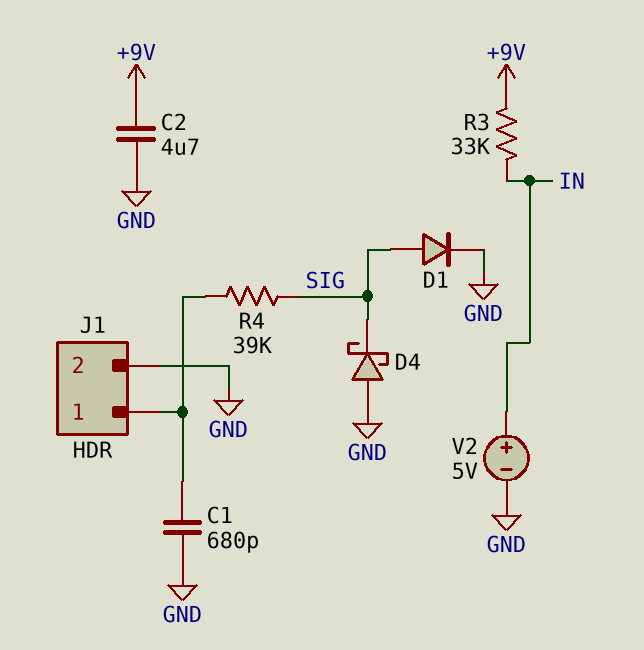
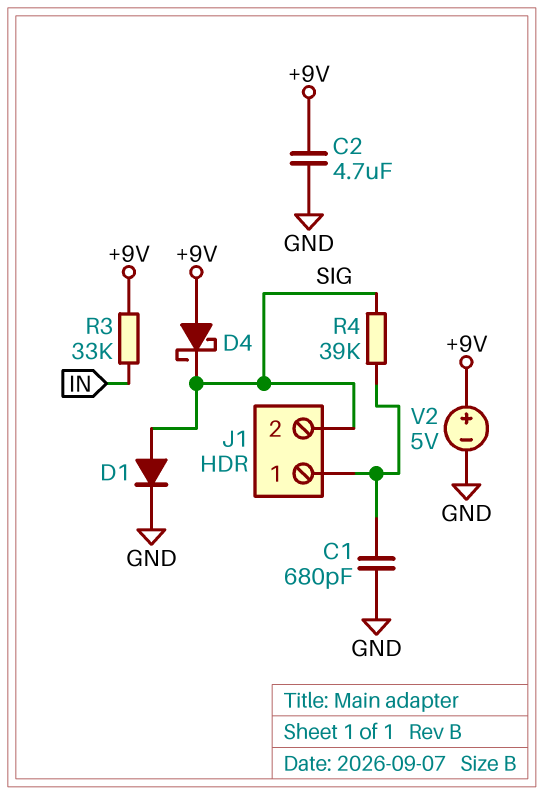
D4: schottky (A GND, K SIG) -> schottky (A +9V, K SIG)
J1 pin 2: GND -> SIG
V2: 5V (plus IN, minus GND) -> 5V (plus +9V, minus GND)

